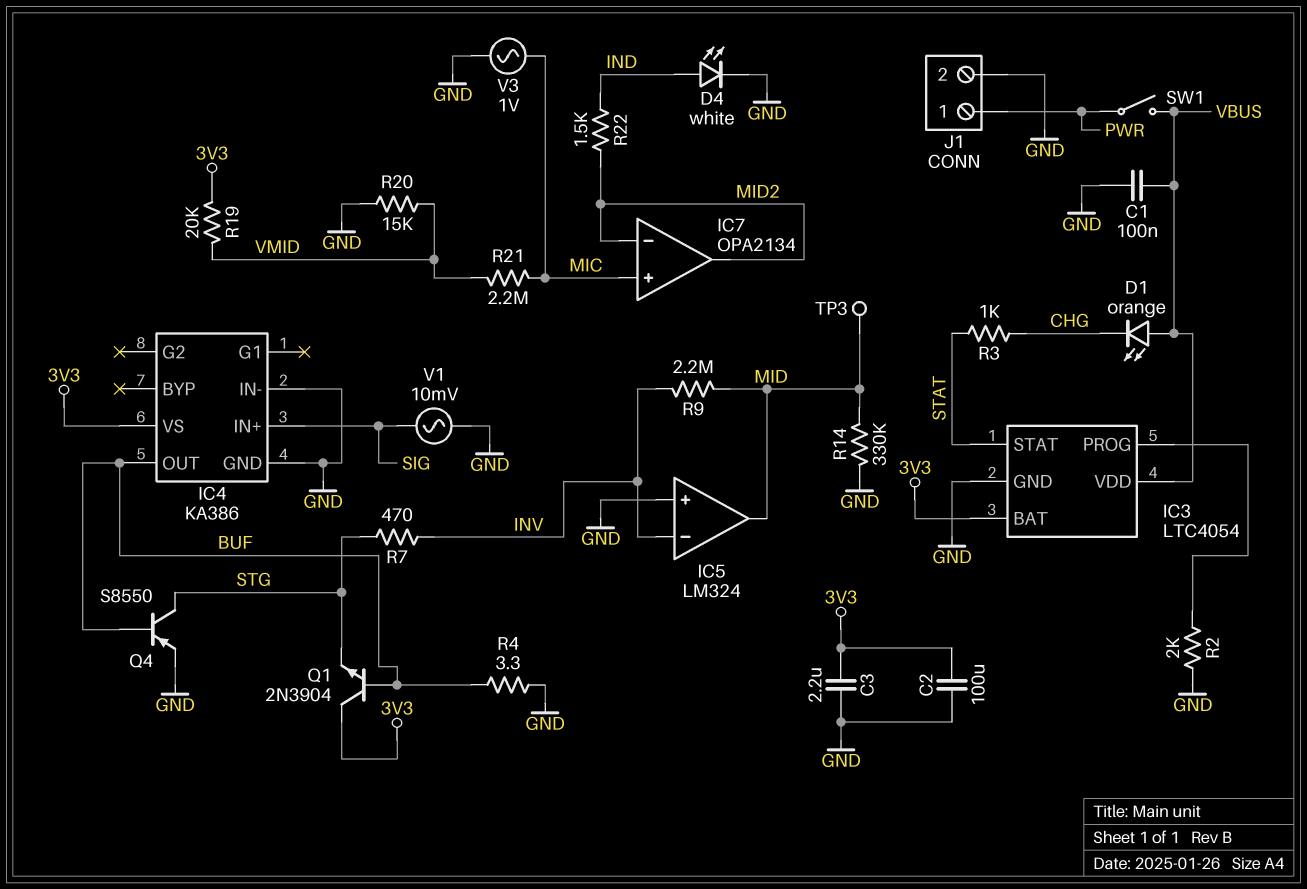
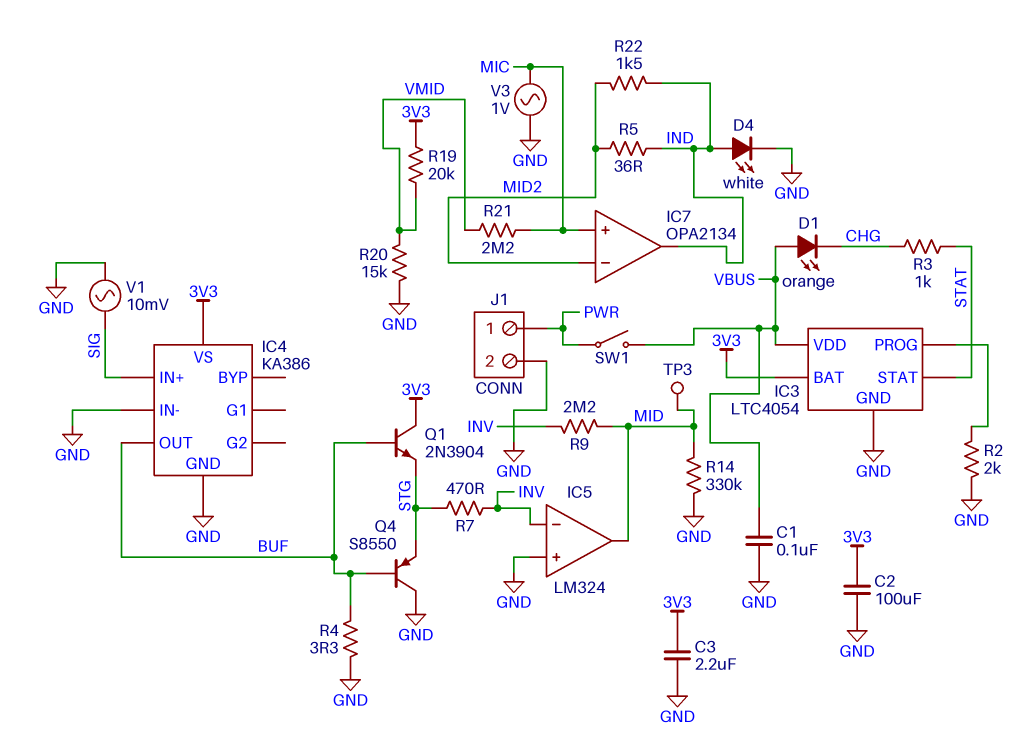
IC7 pin out: MID2 -> IND
Q4: PNP S8550 (B BUF, C STG, E GND) -> PNP S8550 (B BUF, C GND, E STG)
R5: none -> 36 (IND, MID2)

